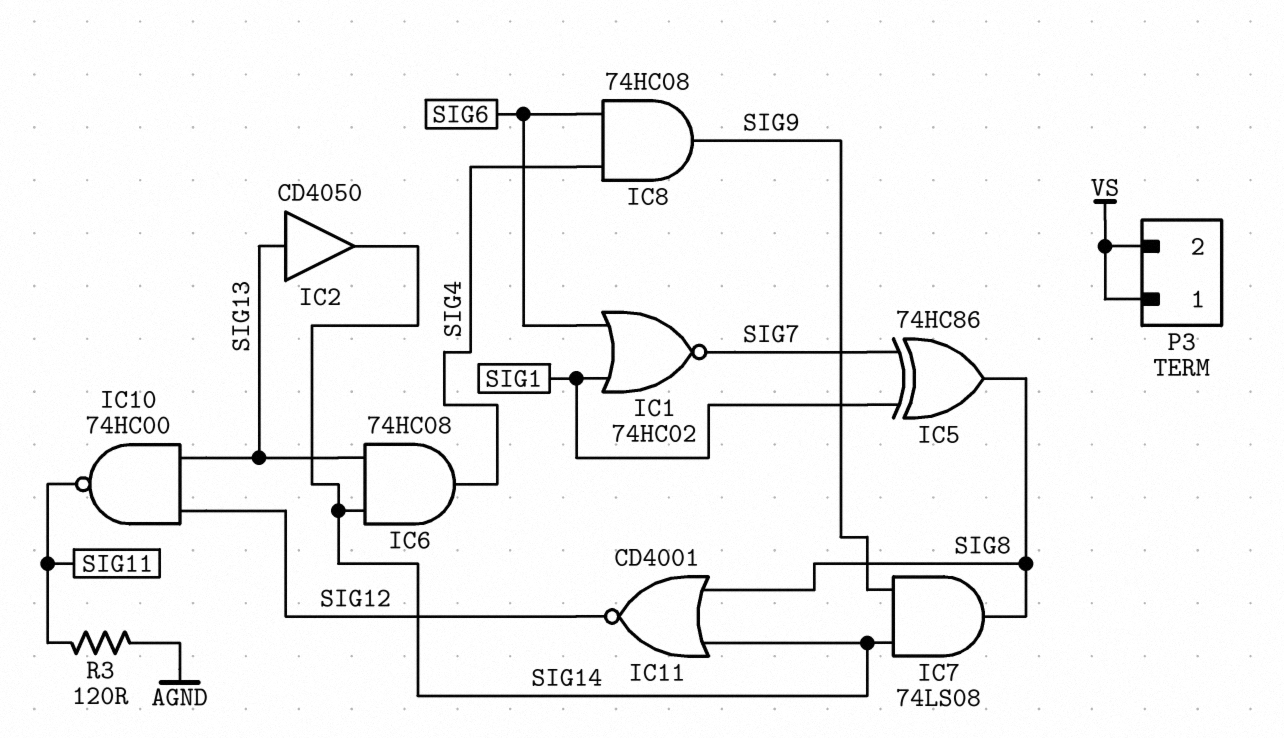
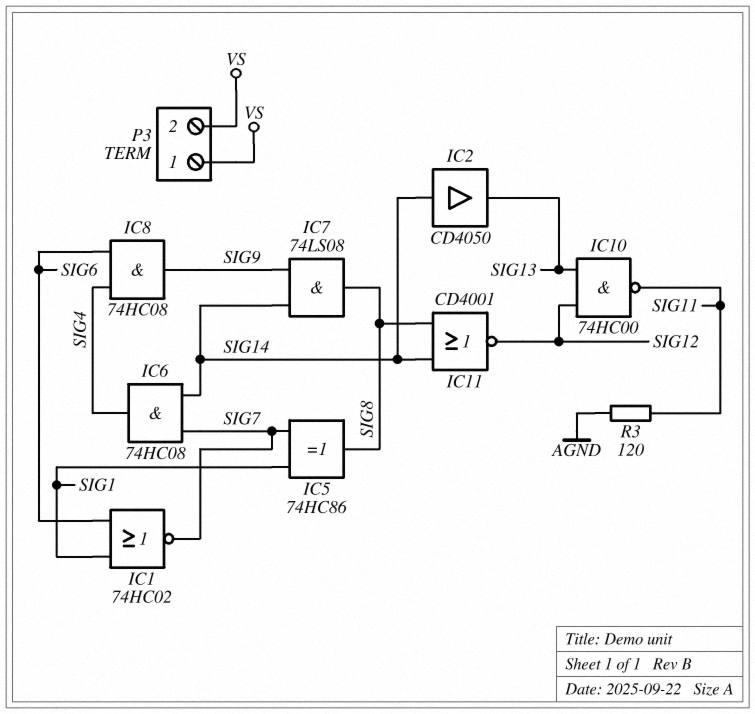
IC2: buffer CD4050 (in SIG13, out SIG14) -> buffer CD4050 (in SIG14, out SIG13)
IC6: AND 74HC08 (in SIG13, in SIG14, out SIG4) -> AND 74HC08 (in SIG7, in SIG14, out SIG4)

